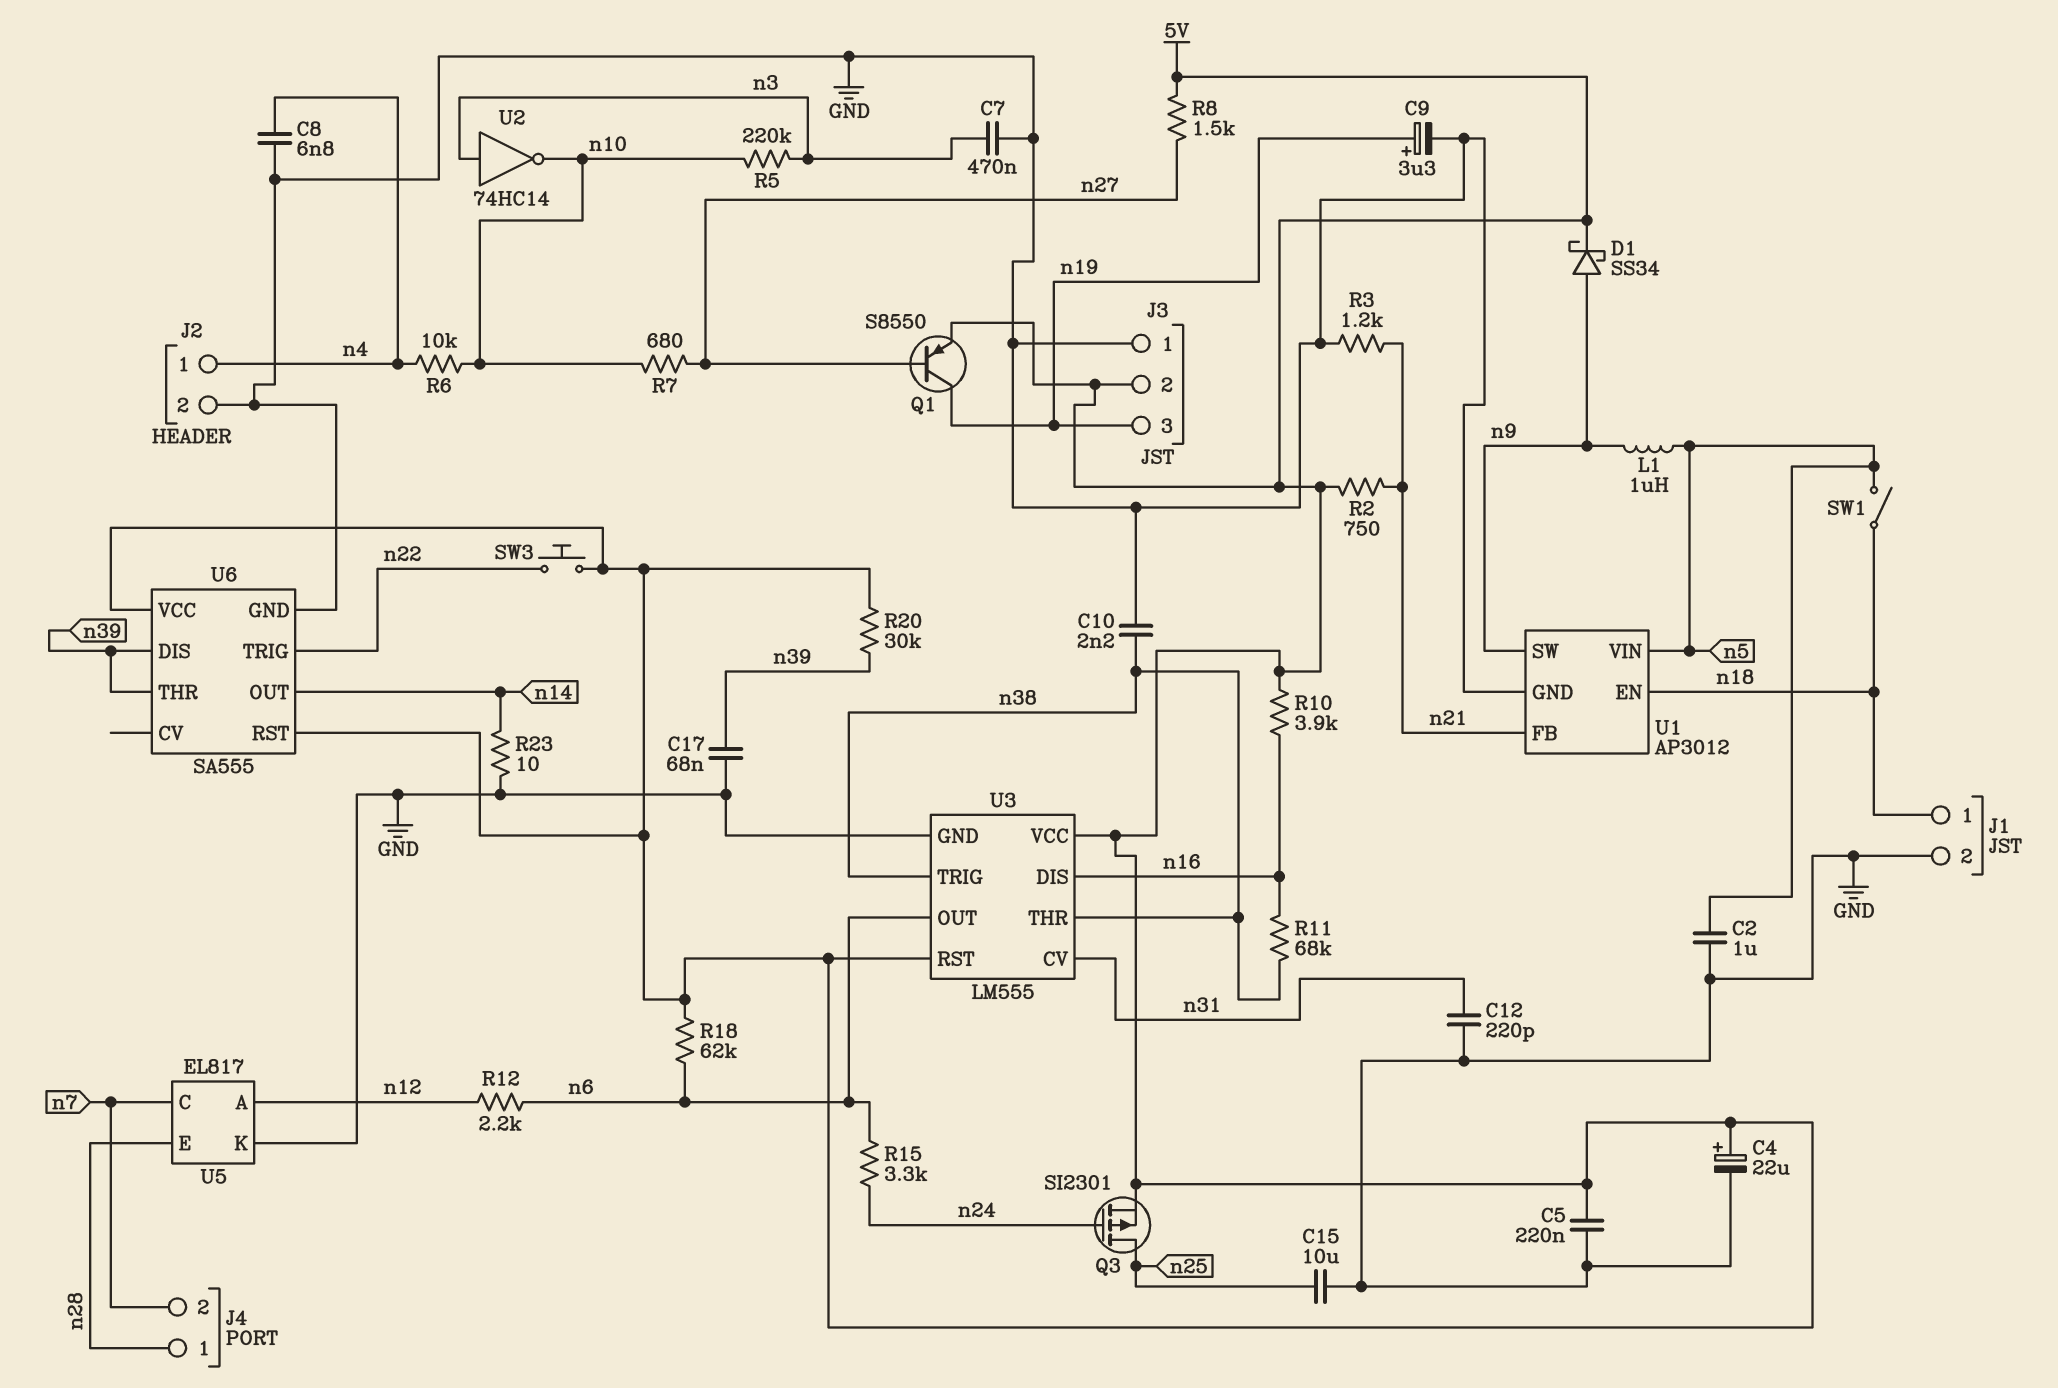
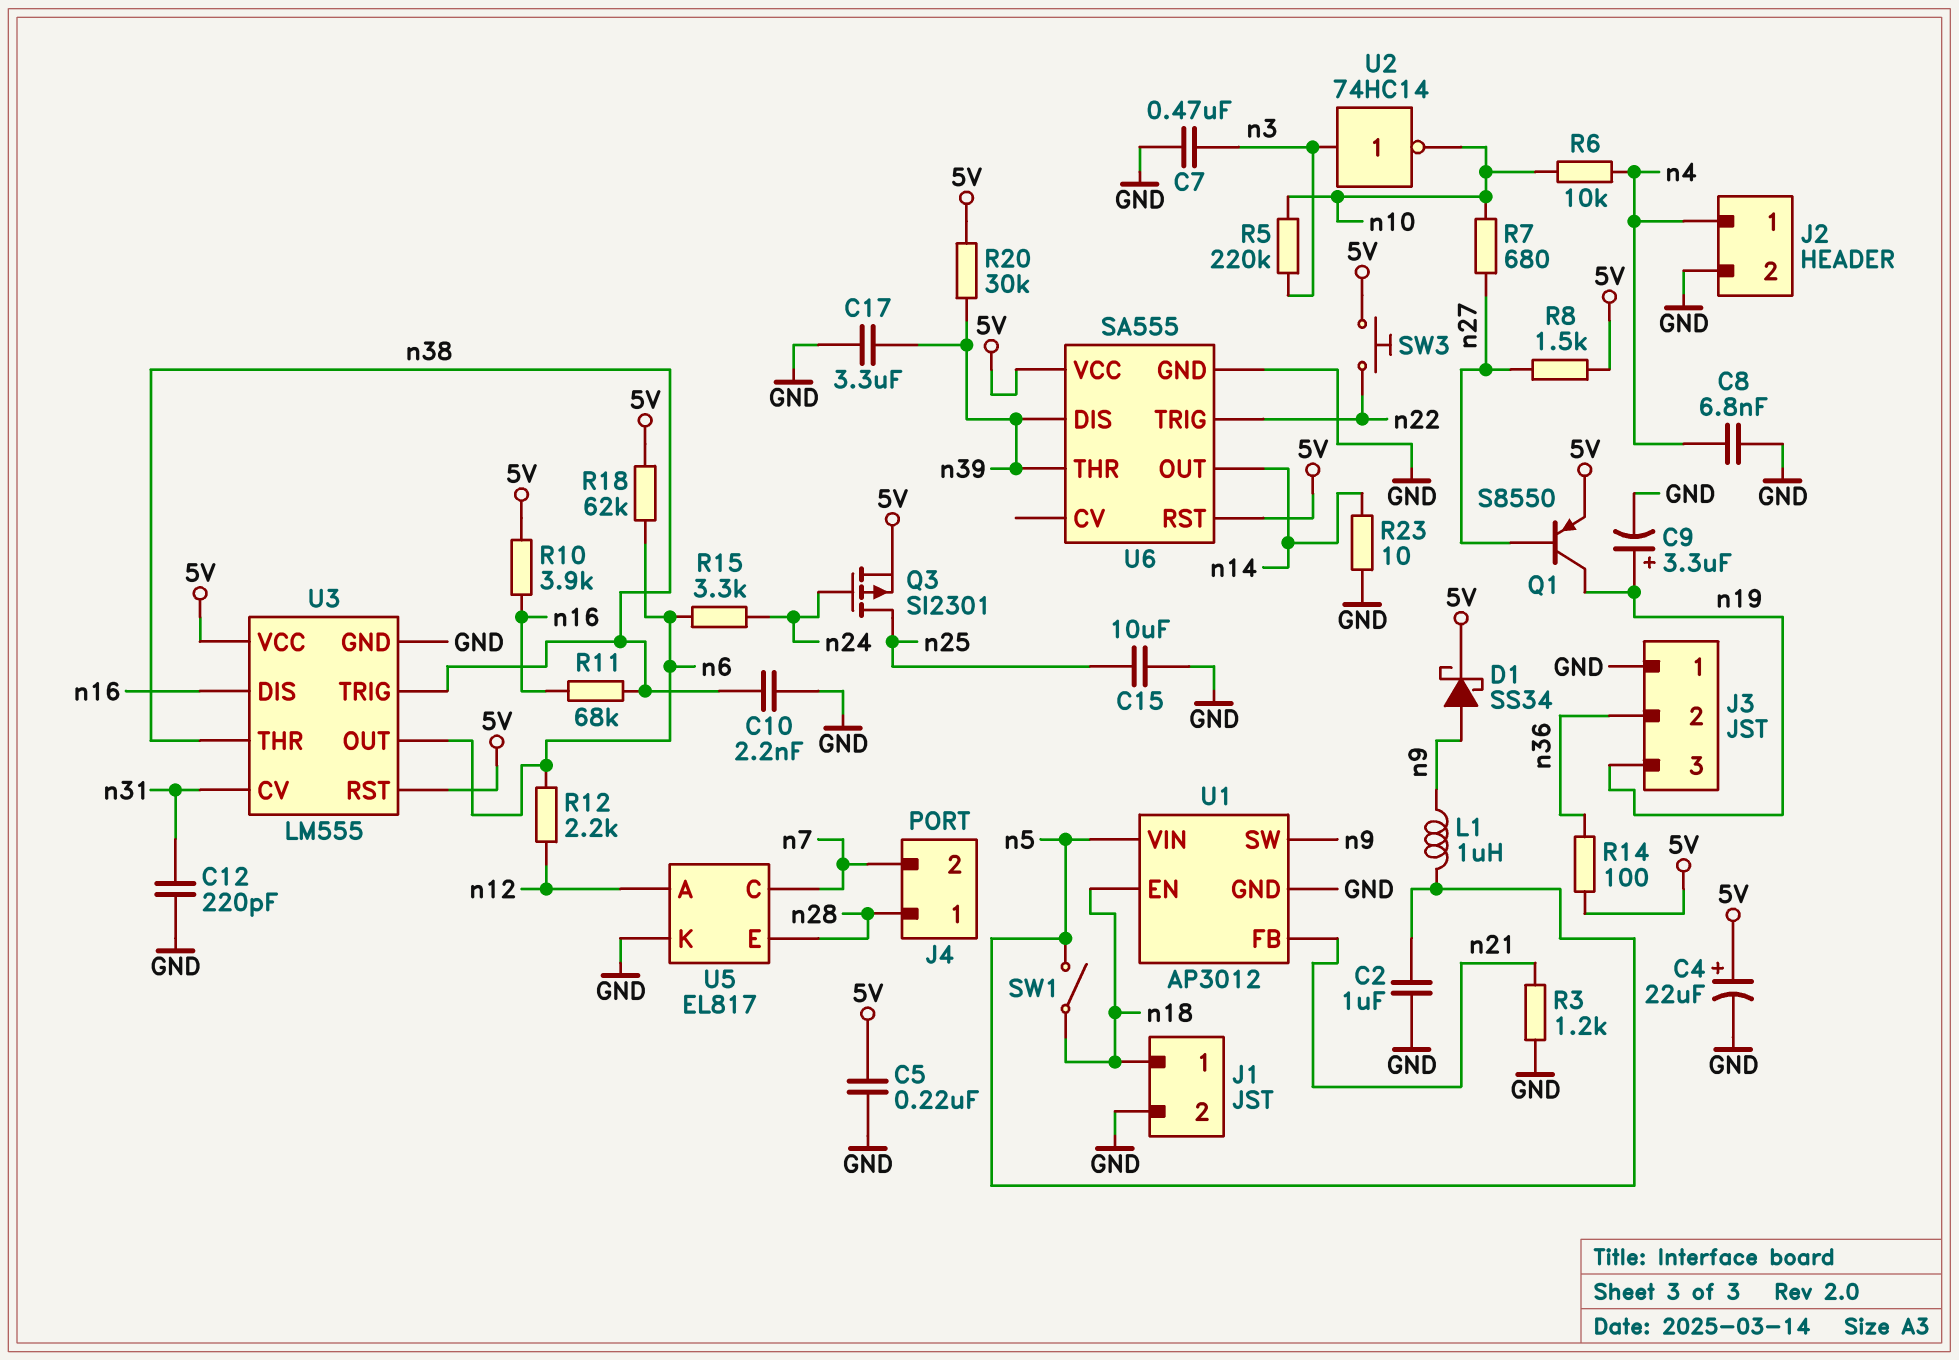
C17: 68nF (GND, n39) -> 3.3uF (GND, n39)
J3 pin 2: 5V -> n36
R2: 750 (5V, n21) -> none
R14: none -> 100 (5V, n36)

